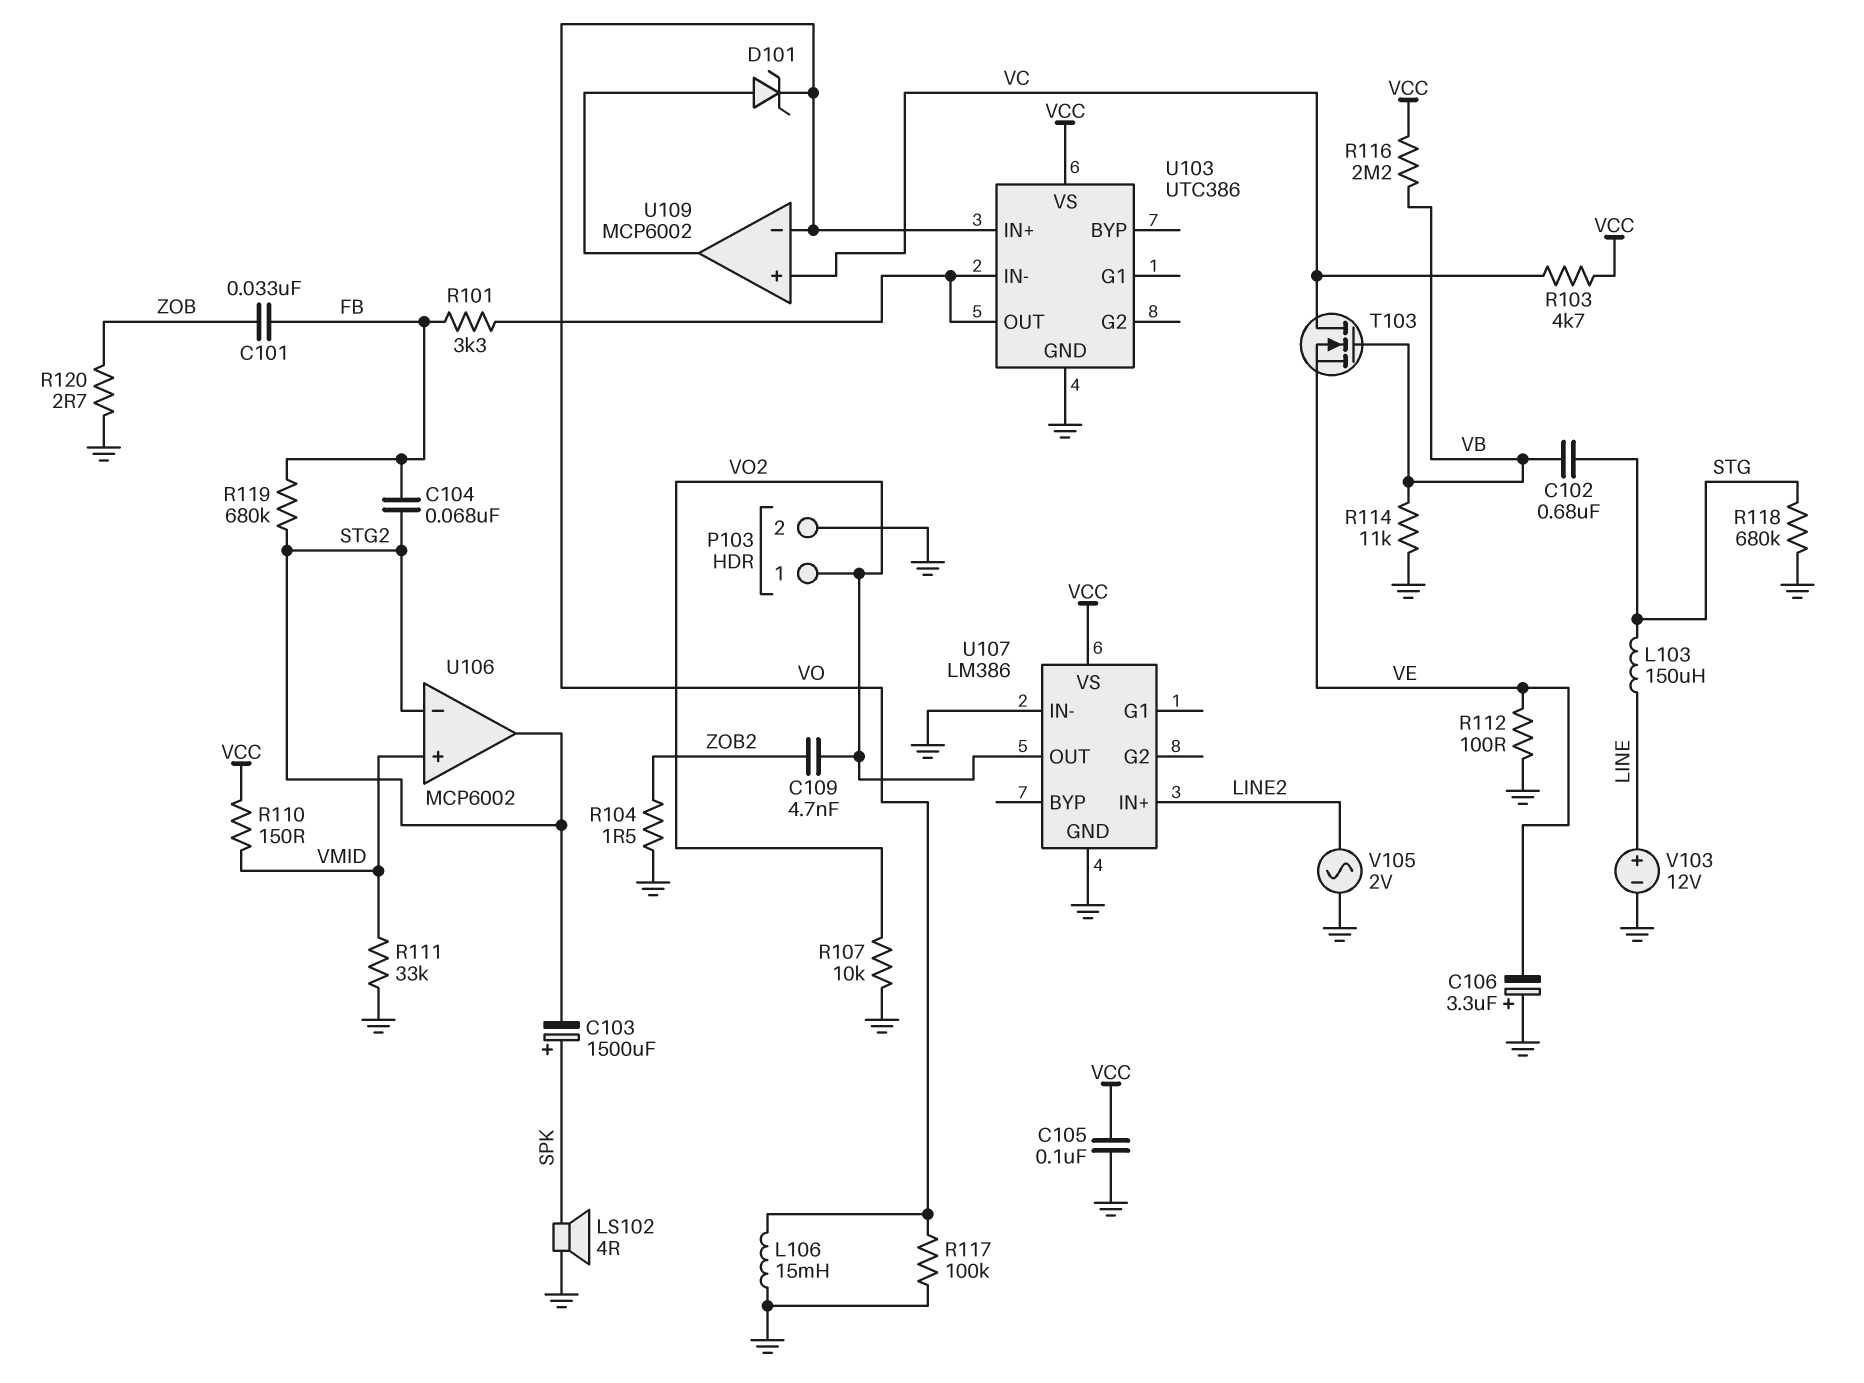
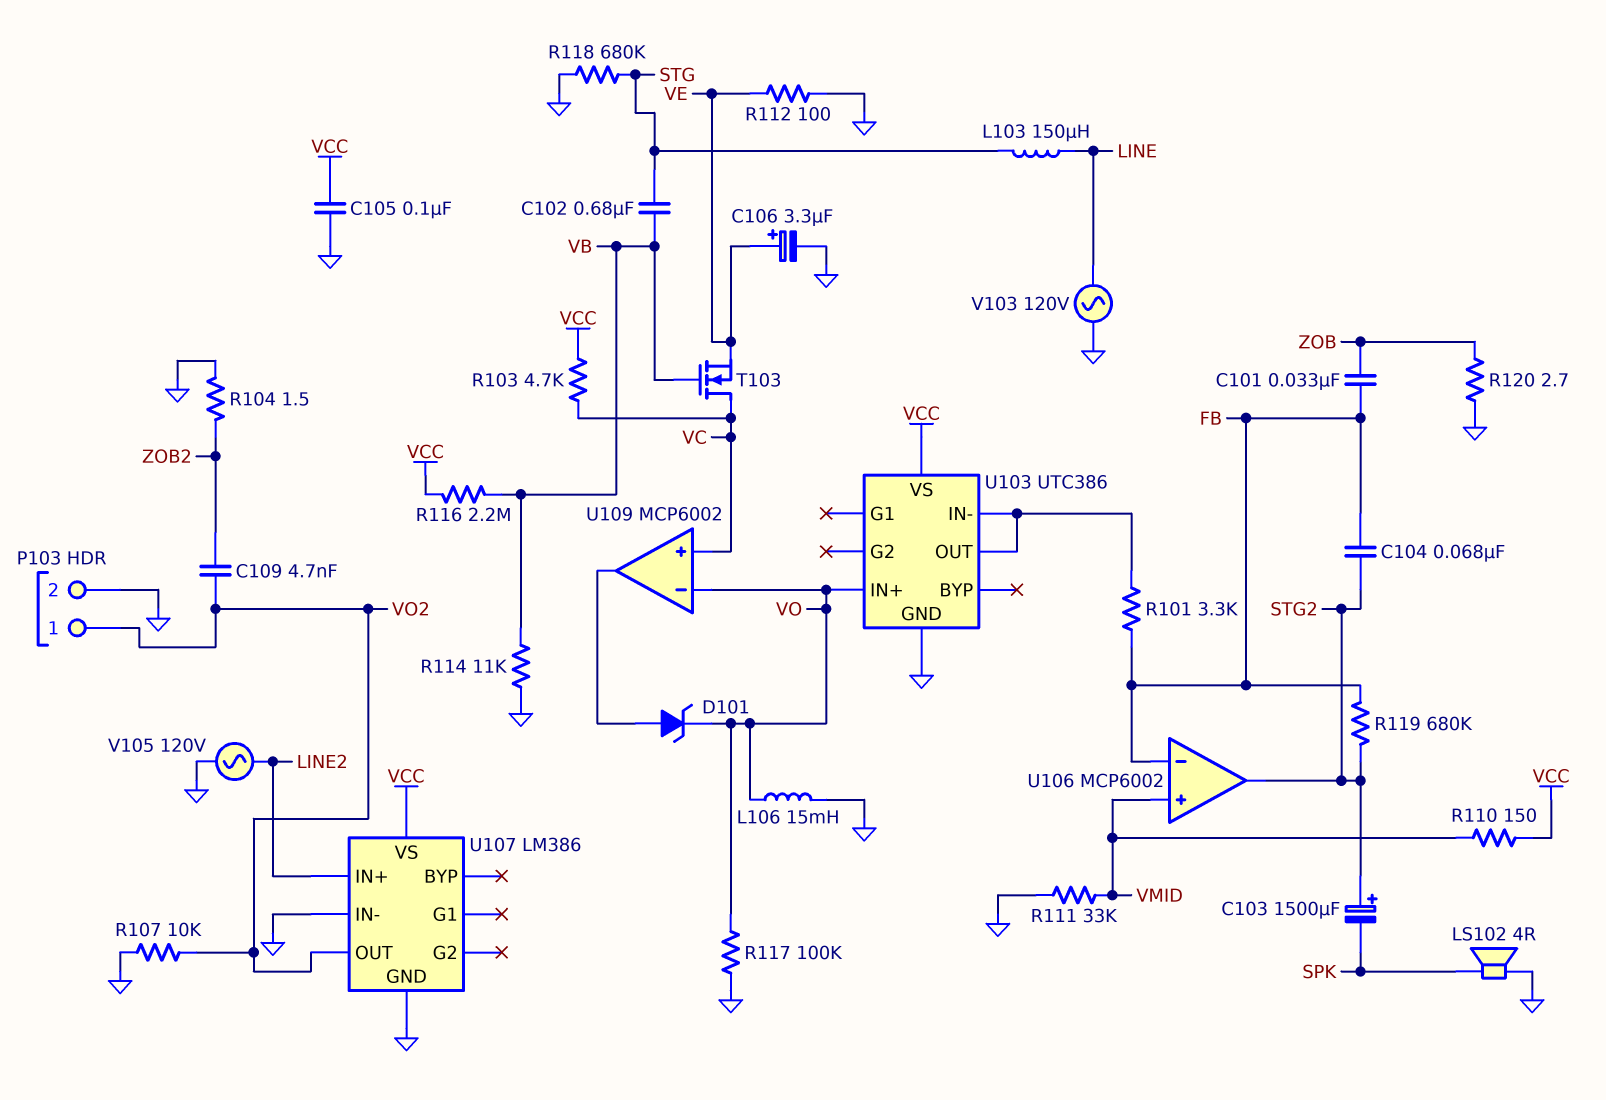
C103: 1500uF (plus SPK, minus STG2) -> 1500uF (plus STG2, minus SPK)
C106: 3.3uF (plus GND, minus VE) -> 3.3uF (plus VE, minus GND)
U106 pin in-: STG2 -> FB
V103: 12V (plus LINE, minus GND) -> AC 120V (GND, LINE)
V105: AC 2V (GND, LINE2) -> AC 120V (GND, LINE2)

